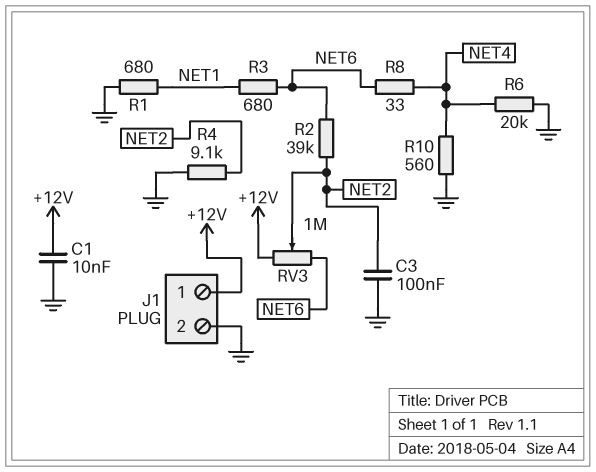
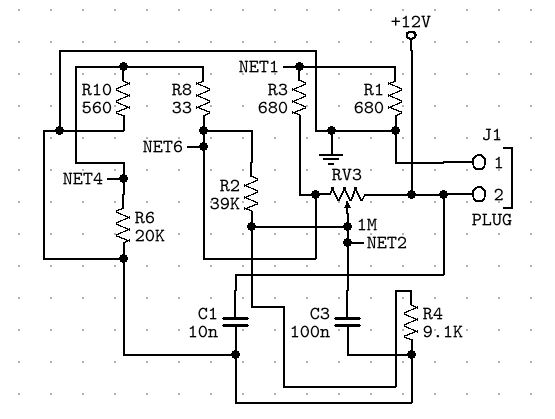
J1 pin 1: +12V -> GND
J1 pin 2: GND -> +12V

